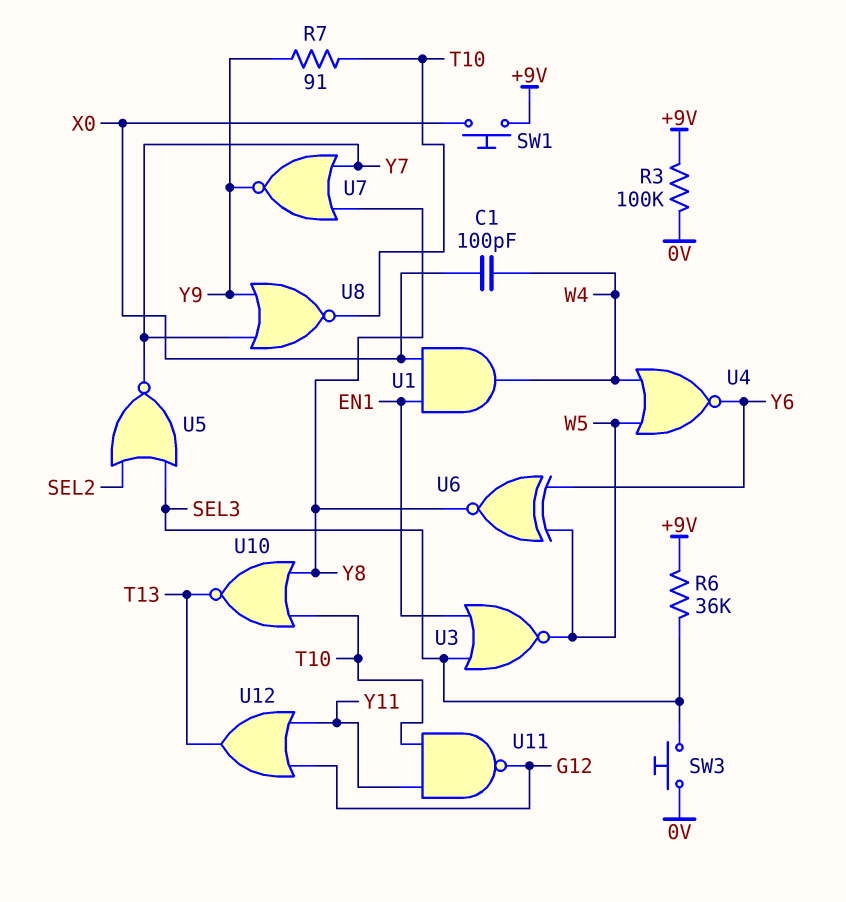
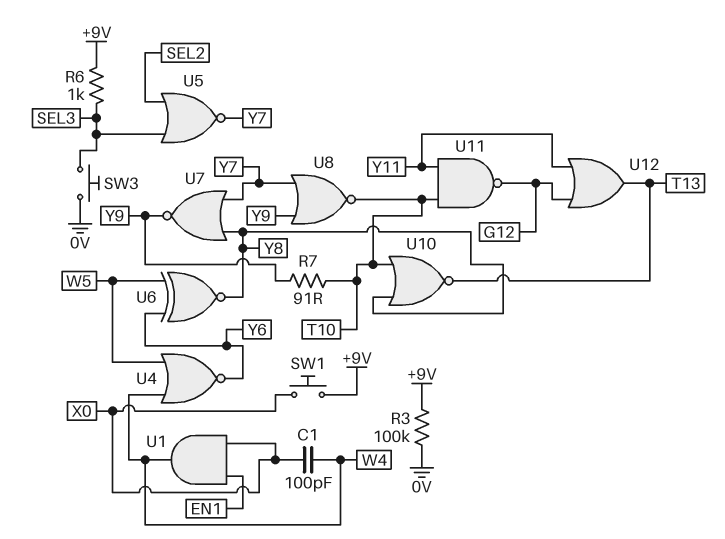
R6: 36k (+9V, SEL3) -> 1k (+9V, SEL3)
U3: NOR (in EN1, in SEL3, out W5) -> none

